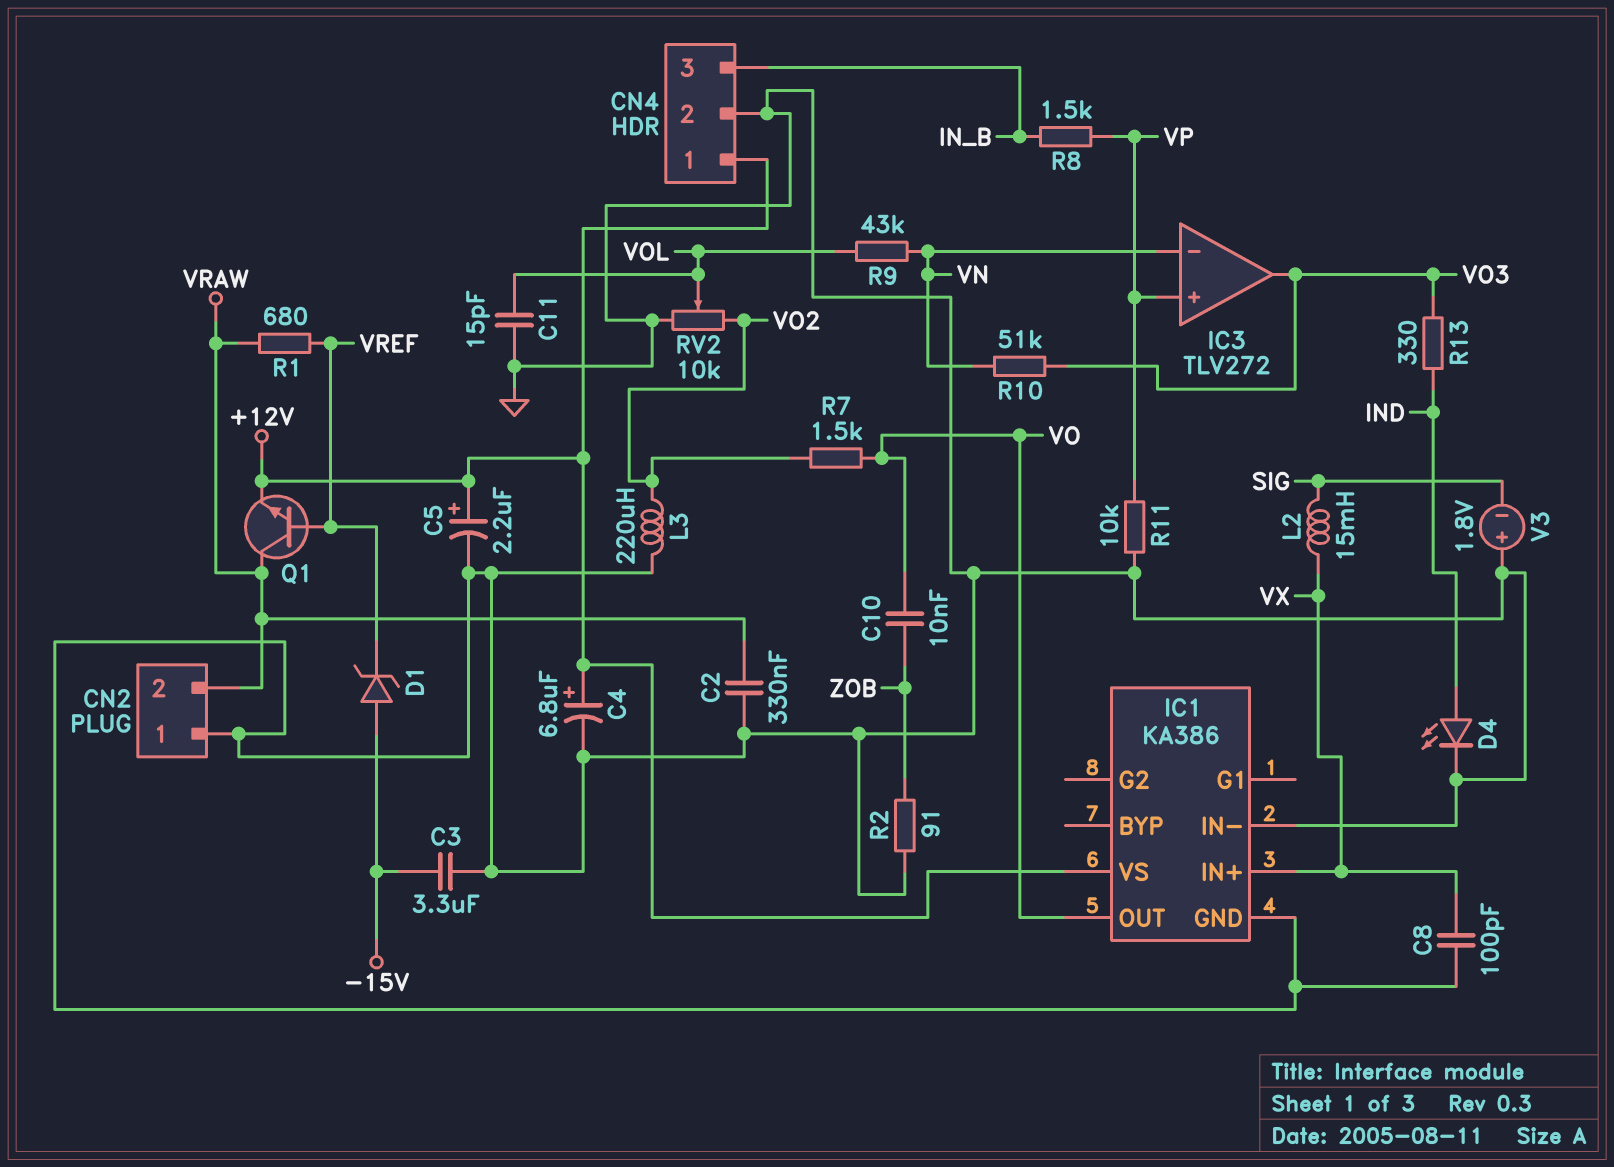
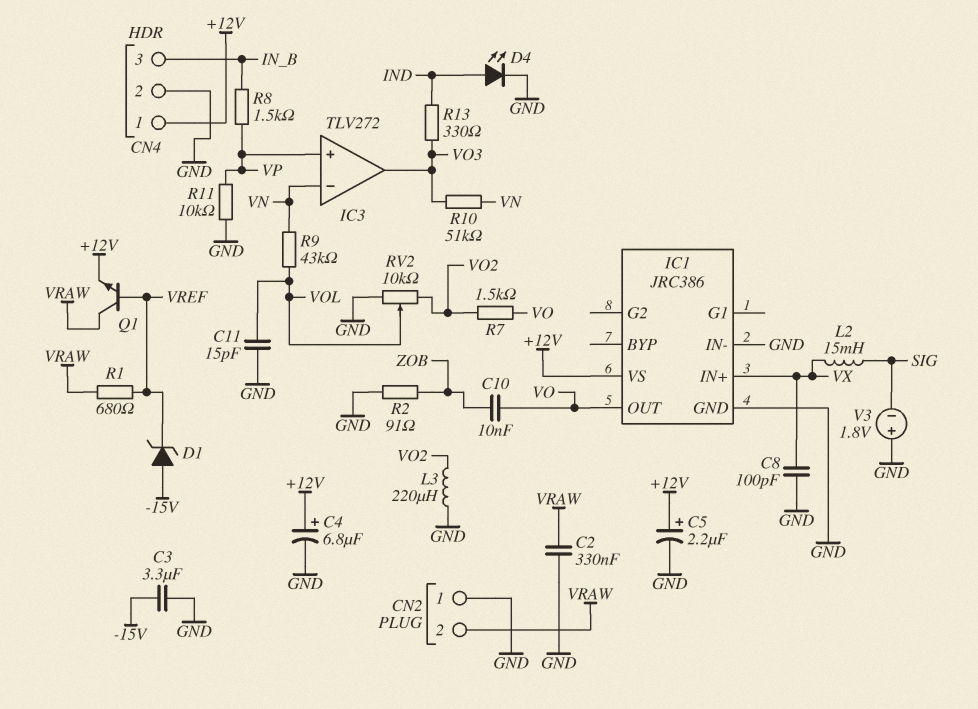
IC1: KA386 -> JRC386

